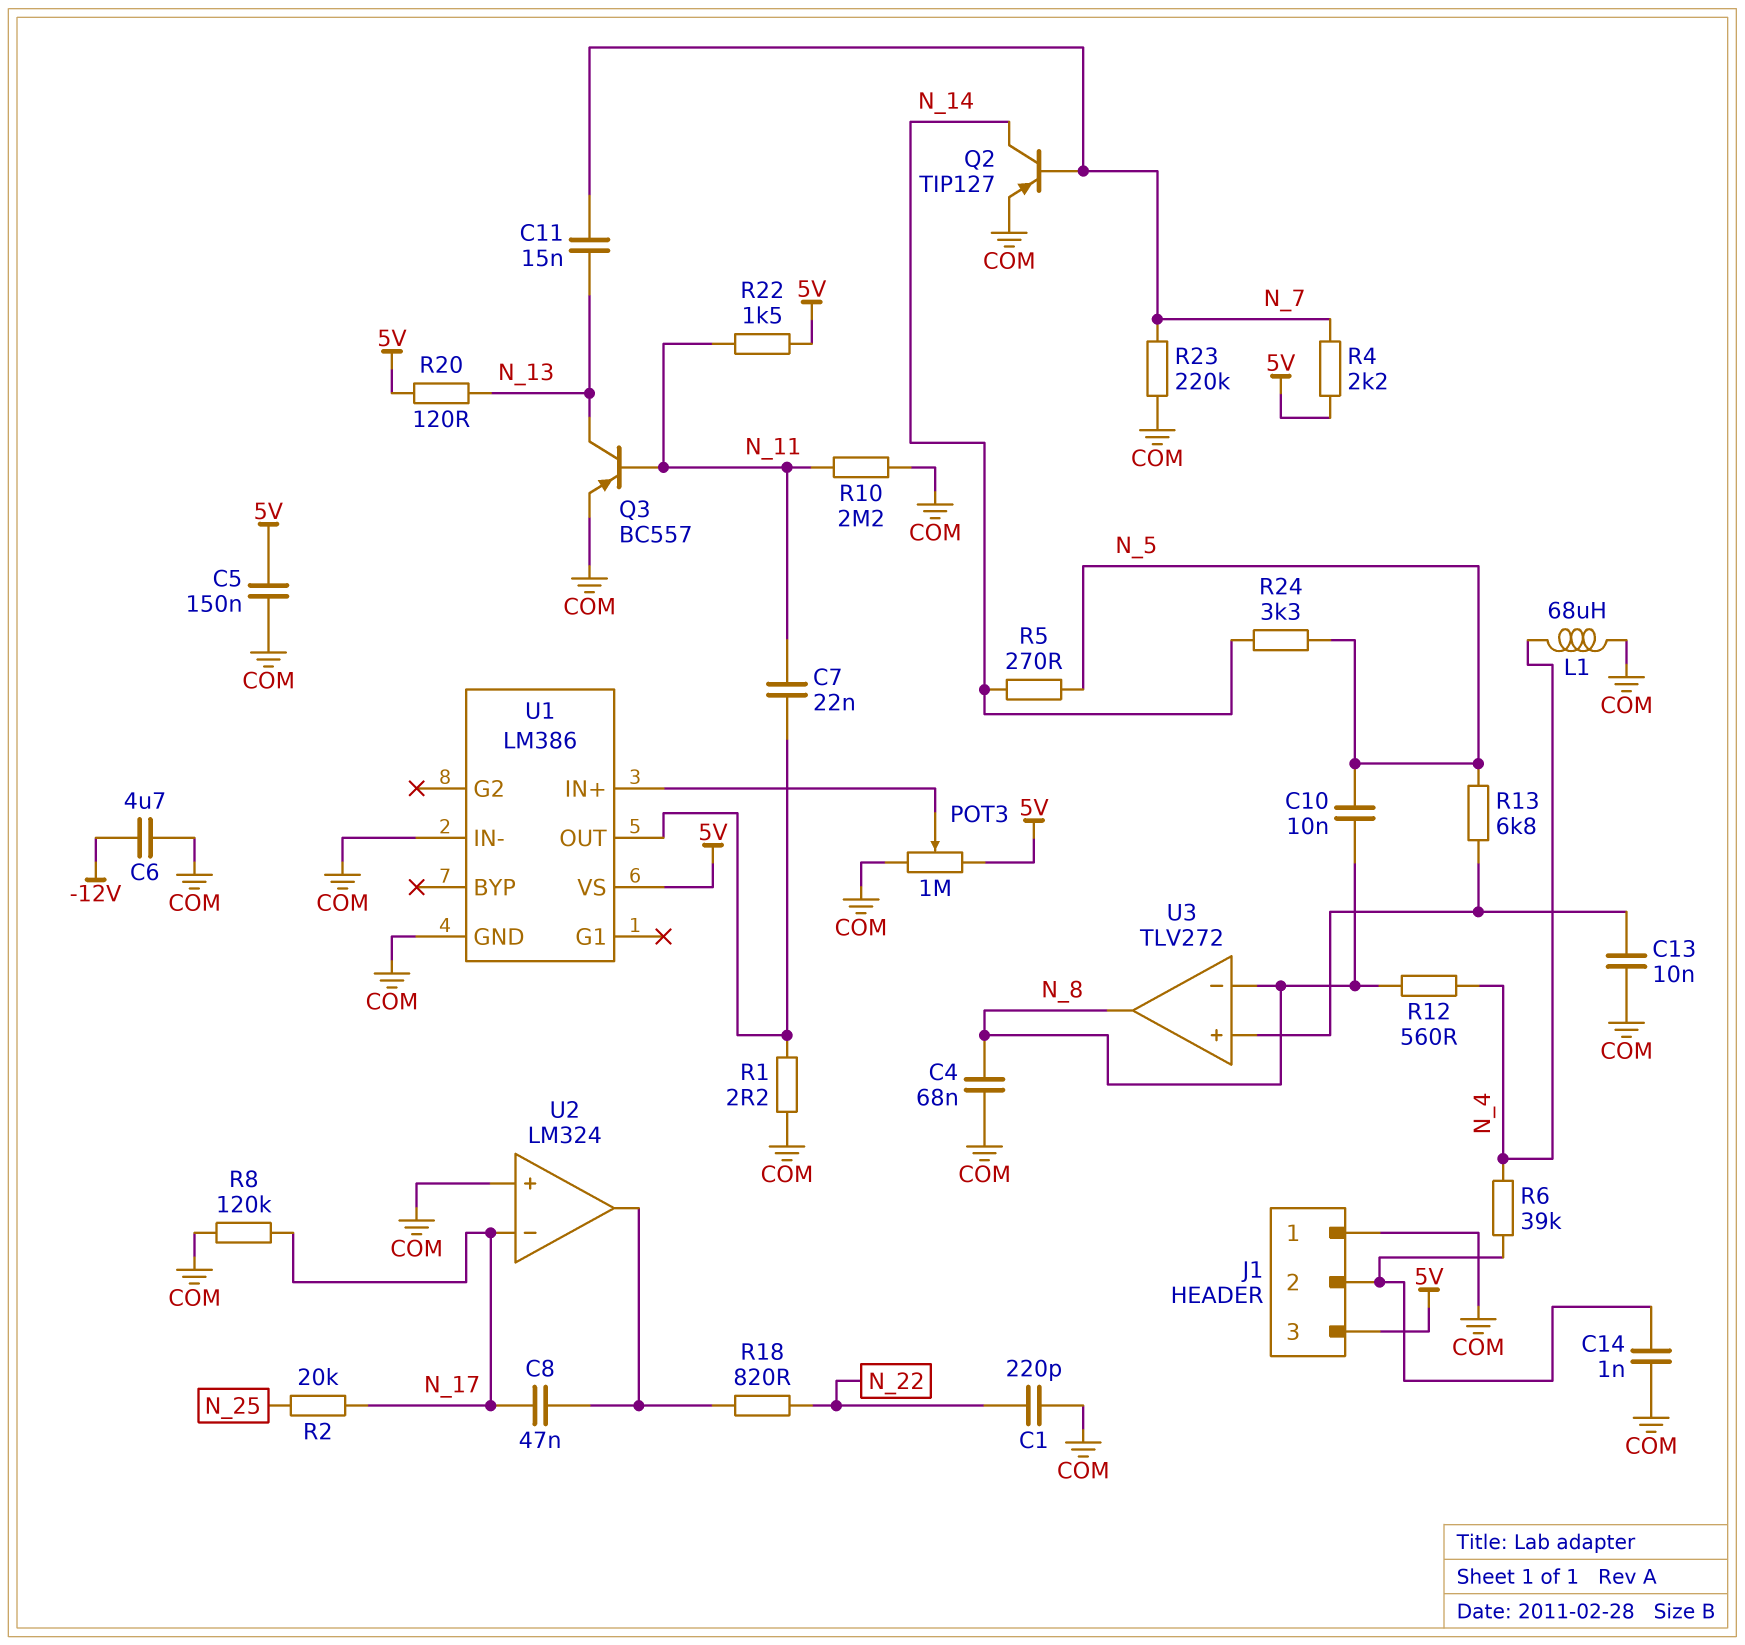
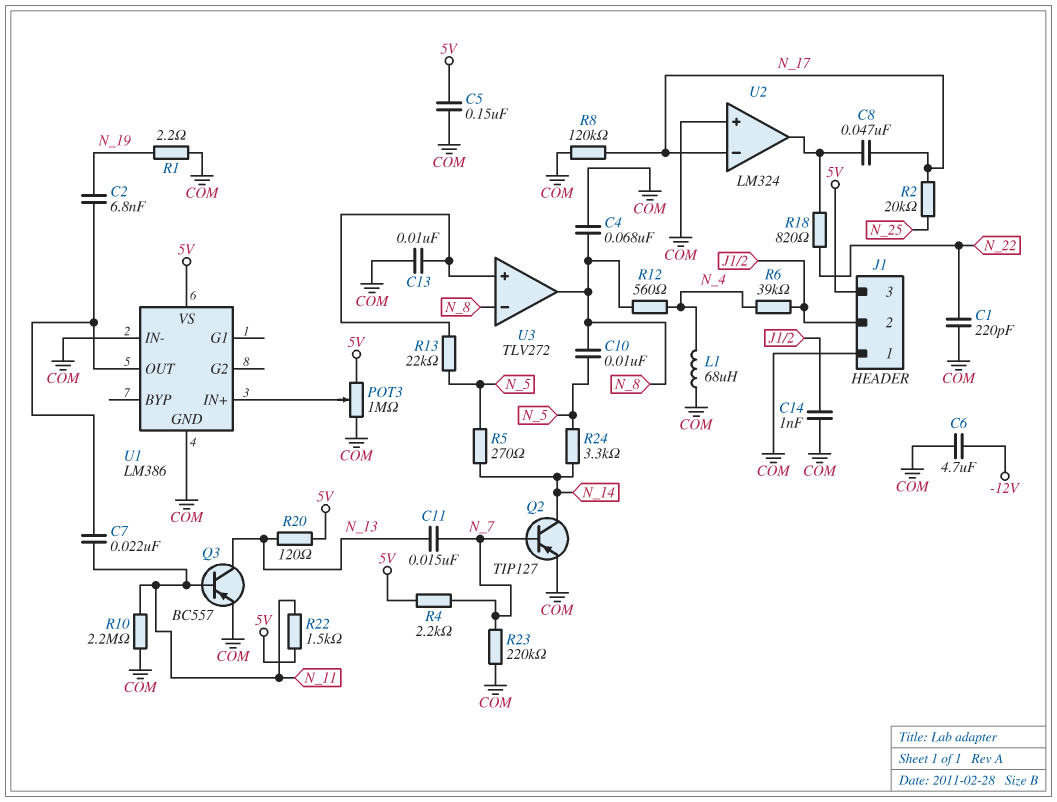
C2: none -> 6.8nF (N_19, U1/OUT)
R1: 2.2 (COM, U1/OUT) -> 2.2 (COM, N_19)
R13: 6.8k (N_5, U3/in+) -> 22k (N_5, U3/in+)

